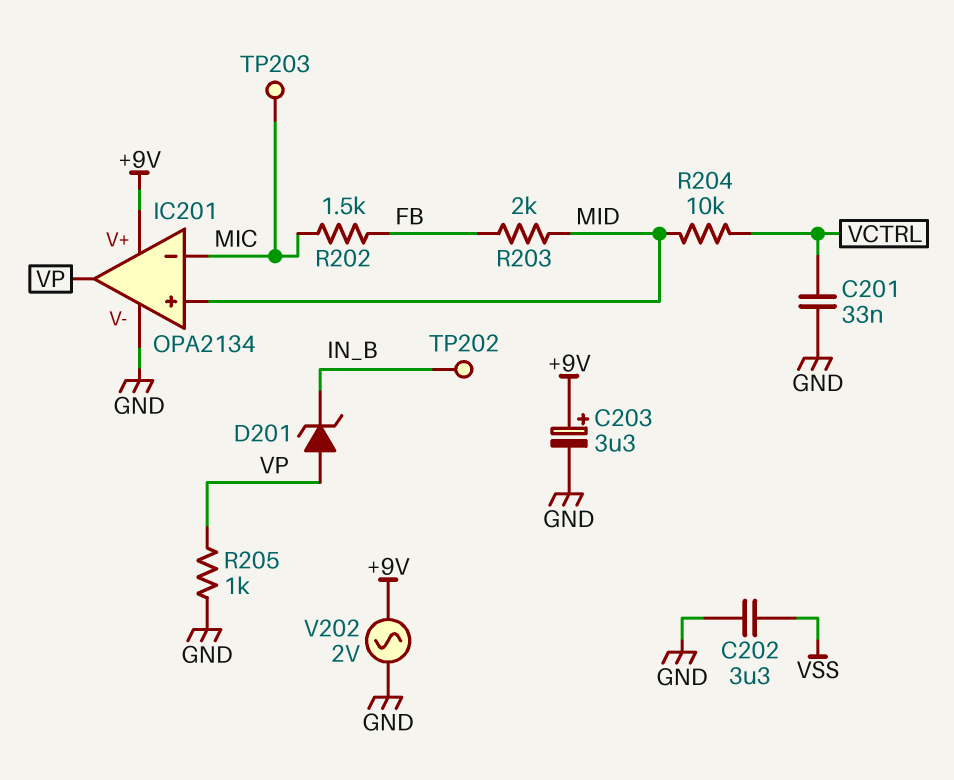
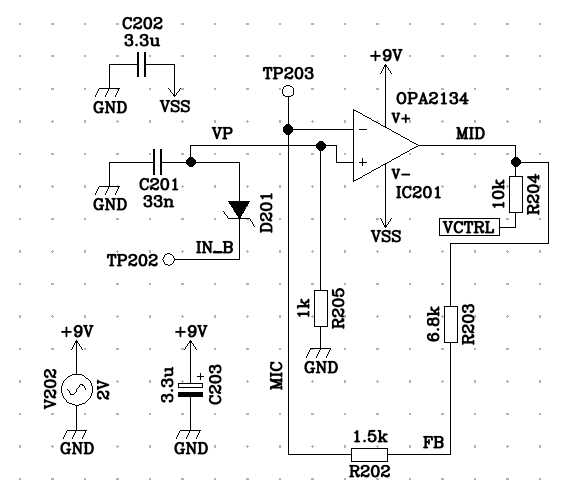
C201: 33nF (GND, VCTRL) -> 33nF (GND, VP)
IC201 pin V-: GND -> VSS
IC201 pin in+: MID -> VP
IC201 pin out: VP -> MID
R203: 2k (FB, MID) -> 6.8k (FB, MID)

